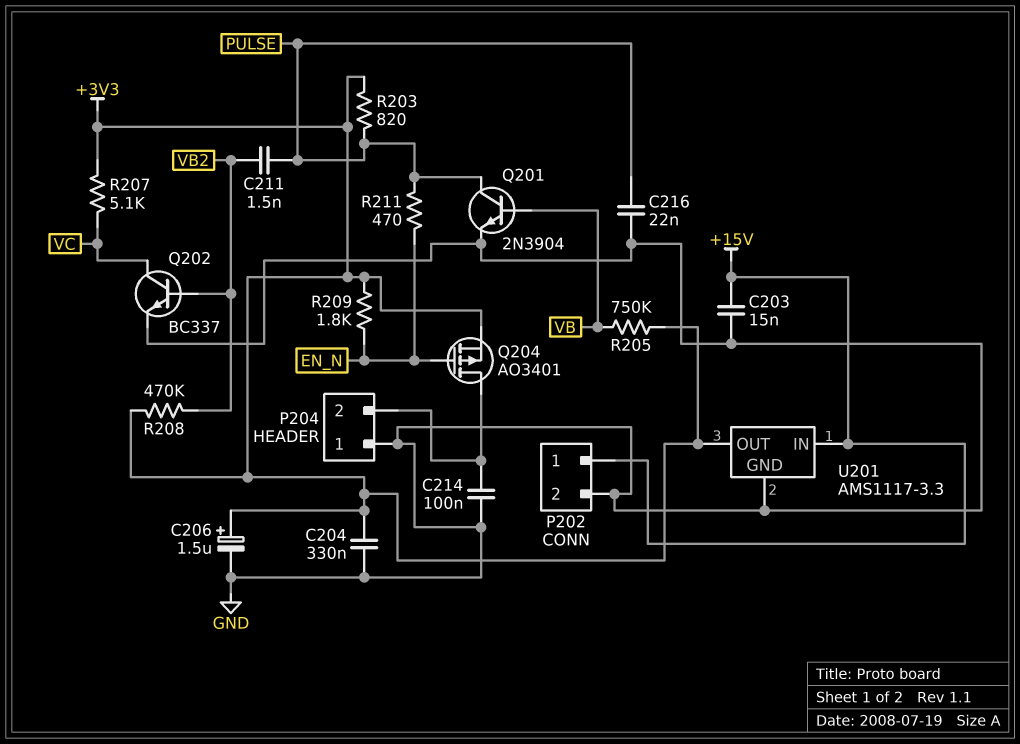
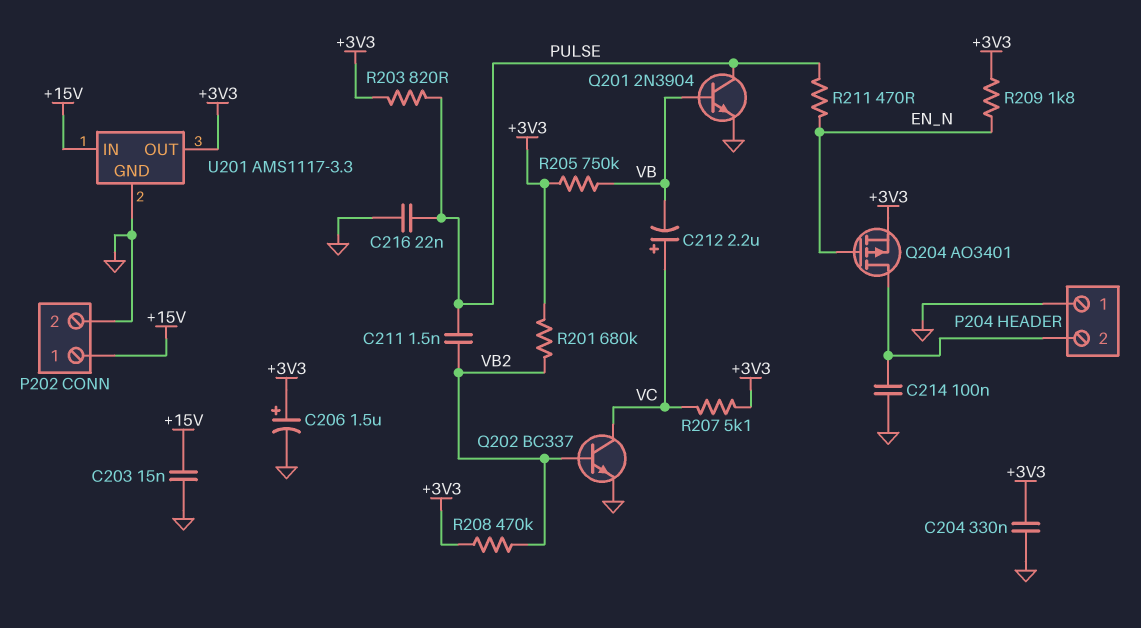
C212: none -> 2.2uF (plus VC, minus VB)
R201: none -> 680k (+3V3, VB2)

